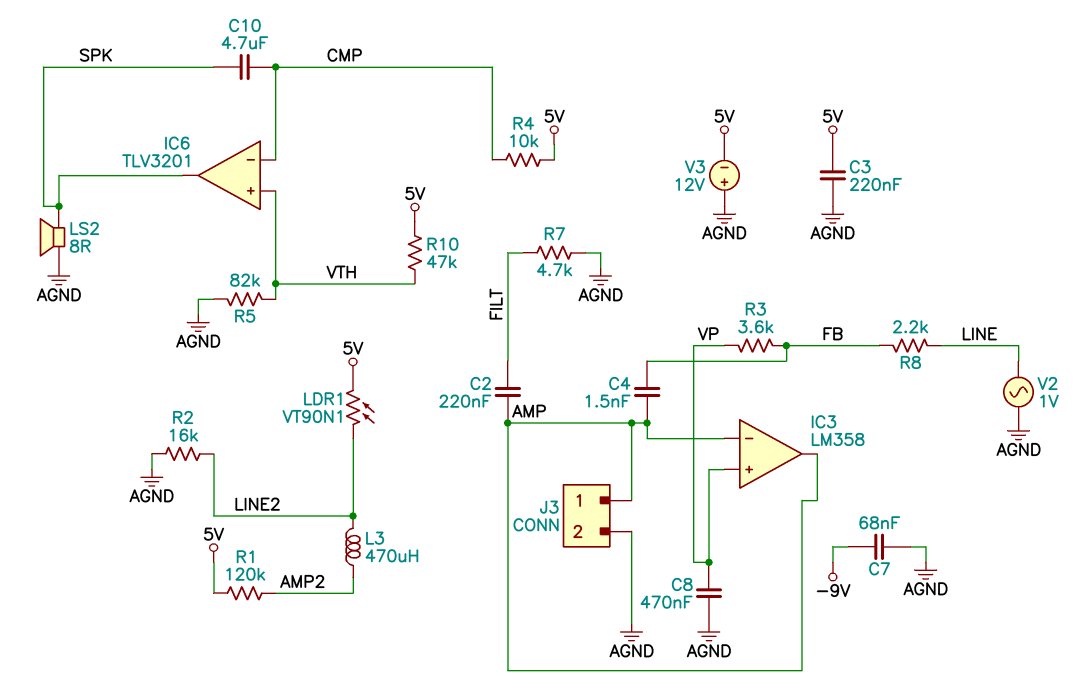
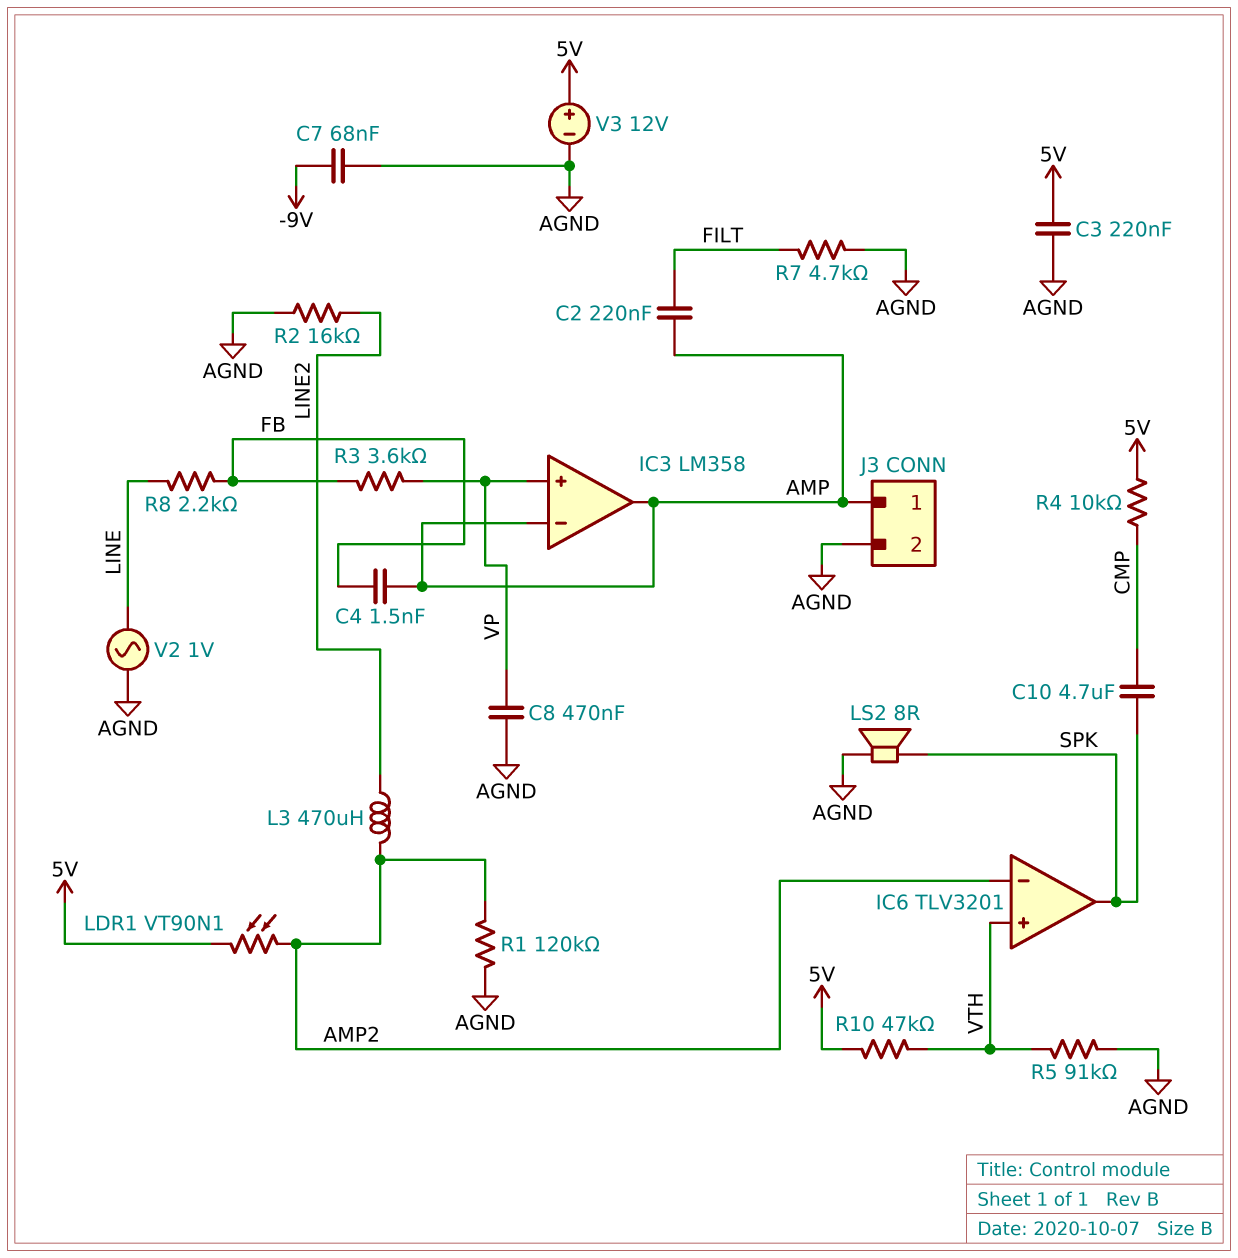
IC6 pin in-: CMP -> AMP2
LDR1: VT90N1 (5V, LINE2) -> VT90N1 (5V, AMP2)
R1: 120k (5V, AMP2) -> 120k (AGND, AMP2)
R5: 82k (AGND, VTH) -> 91k (AGND, VTH)
V3: 12V (plus AGND, minus 5V) -> 12V (plus 5V, minus AGND)

